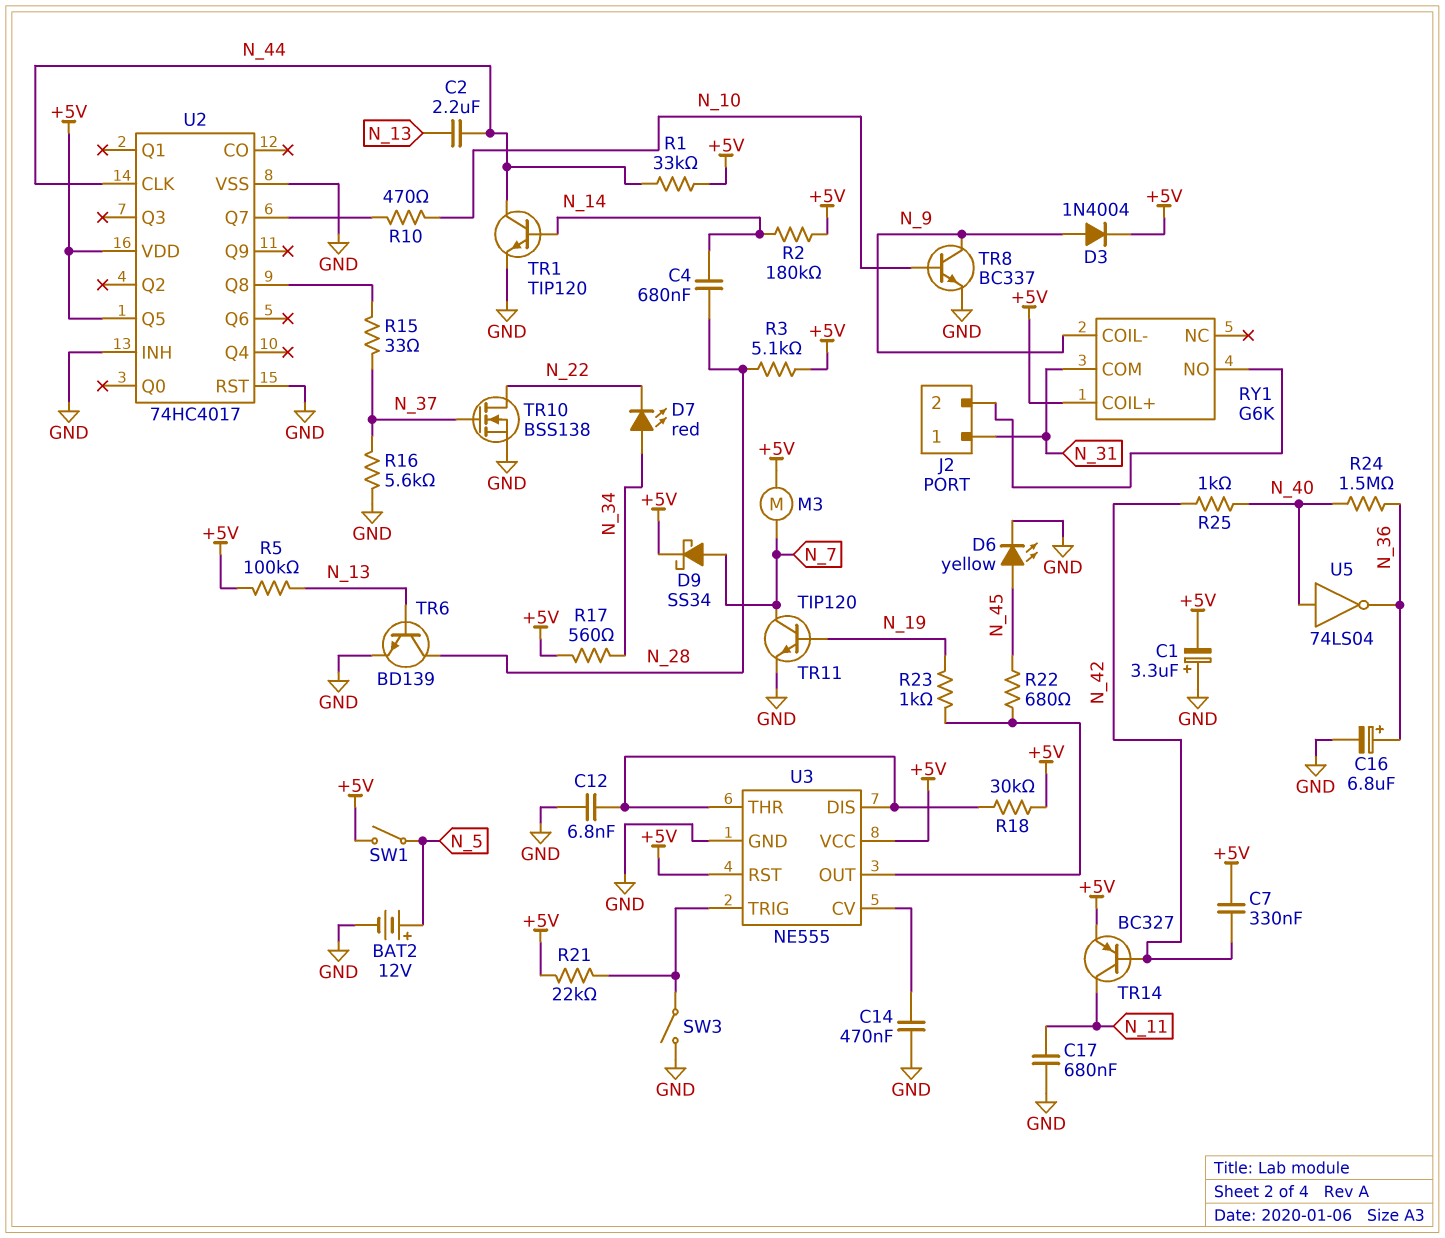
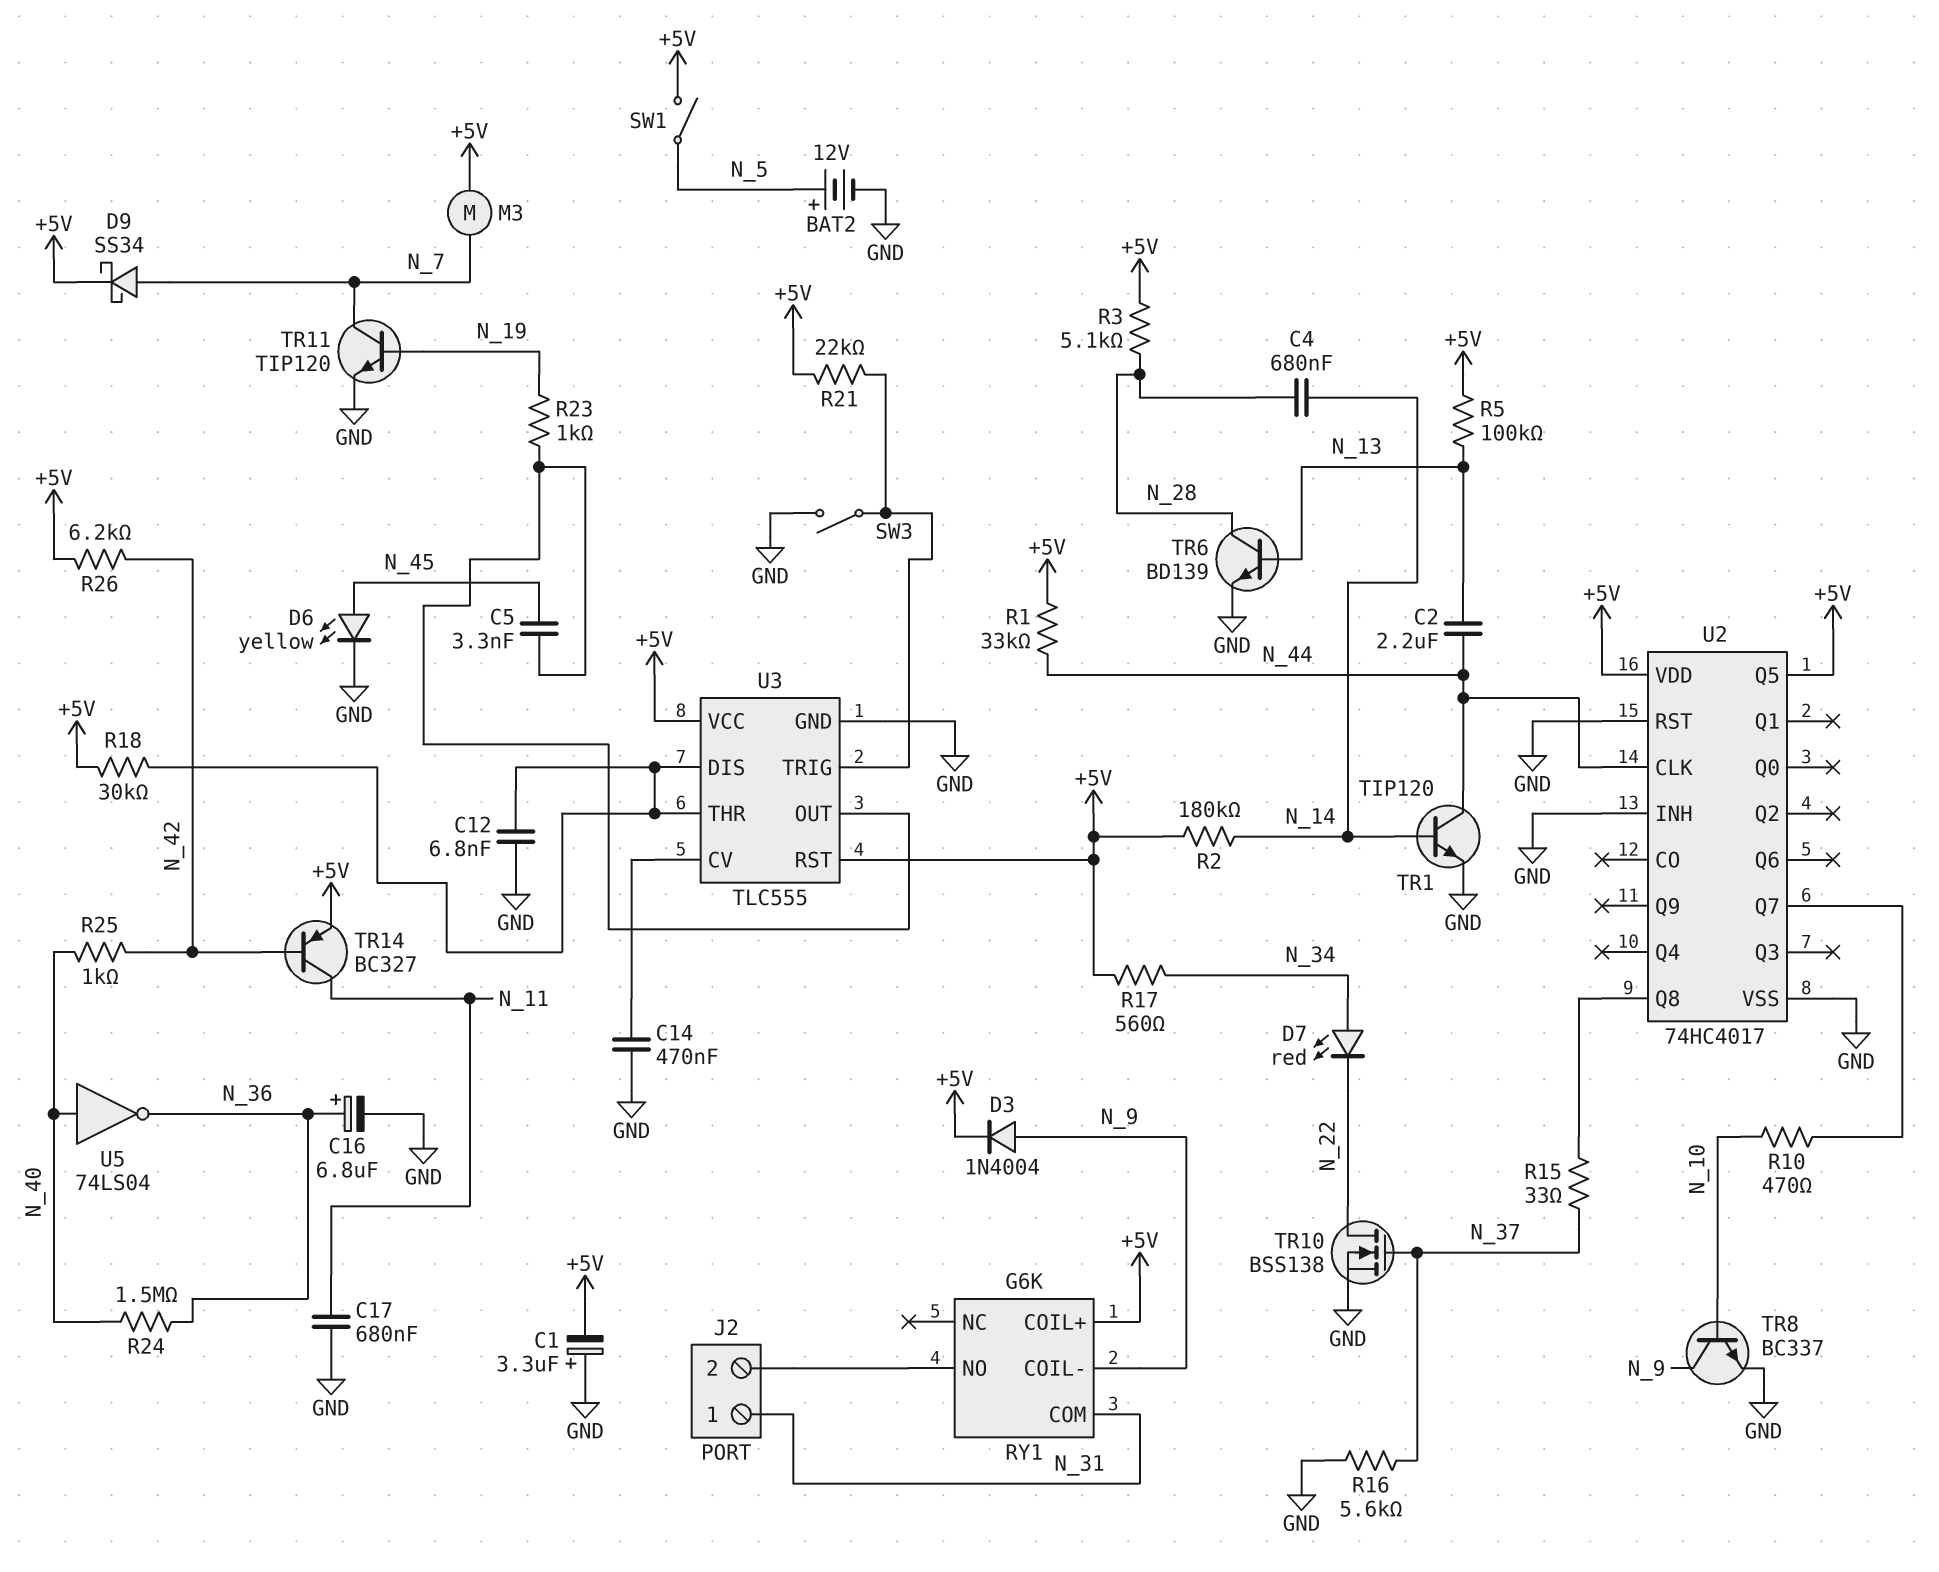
C5: none -> 3.3nF (N_45, U3/OUT)
C7: 330nF (+5V, N_42) -> none
R22: 680 (N_45, U3/OUT) -> none
R26: none -> 6.2k (+5V, N_42)
U3: NE555 -> TLC555

